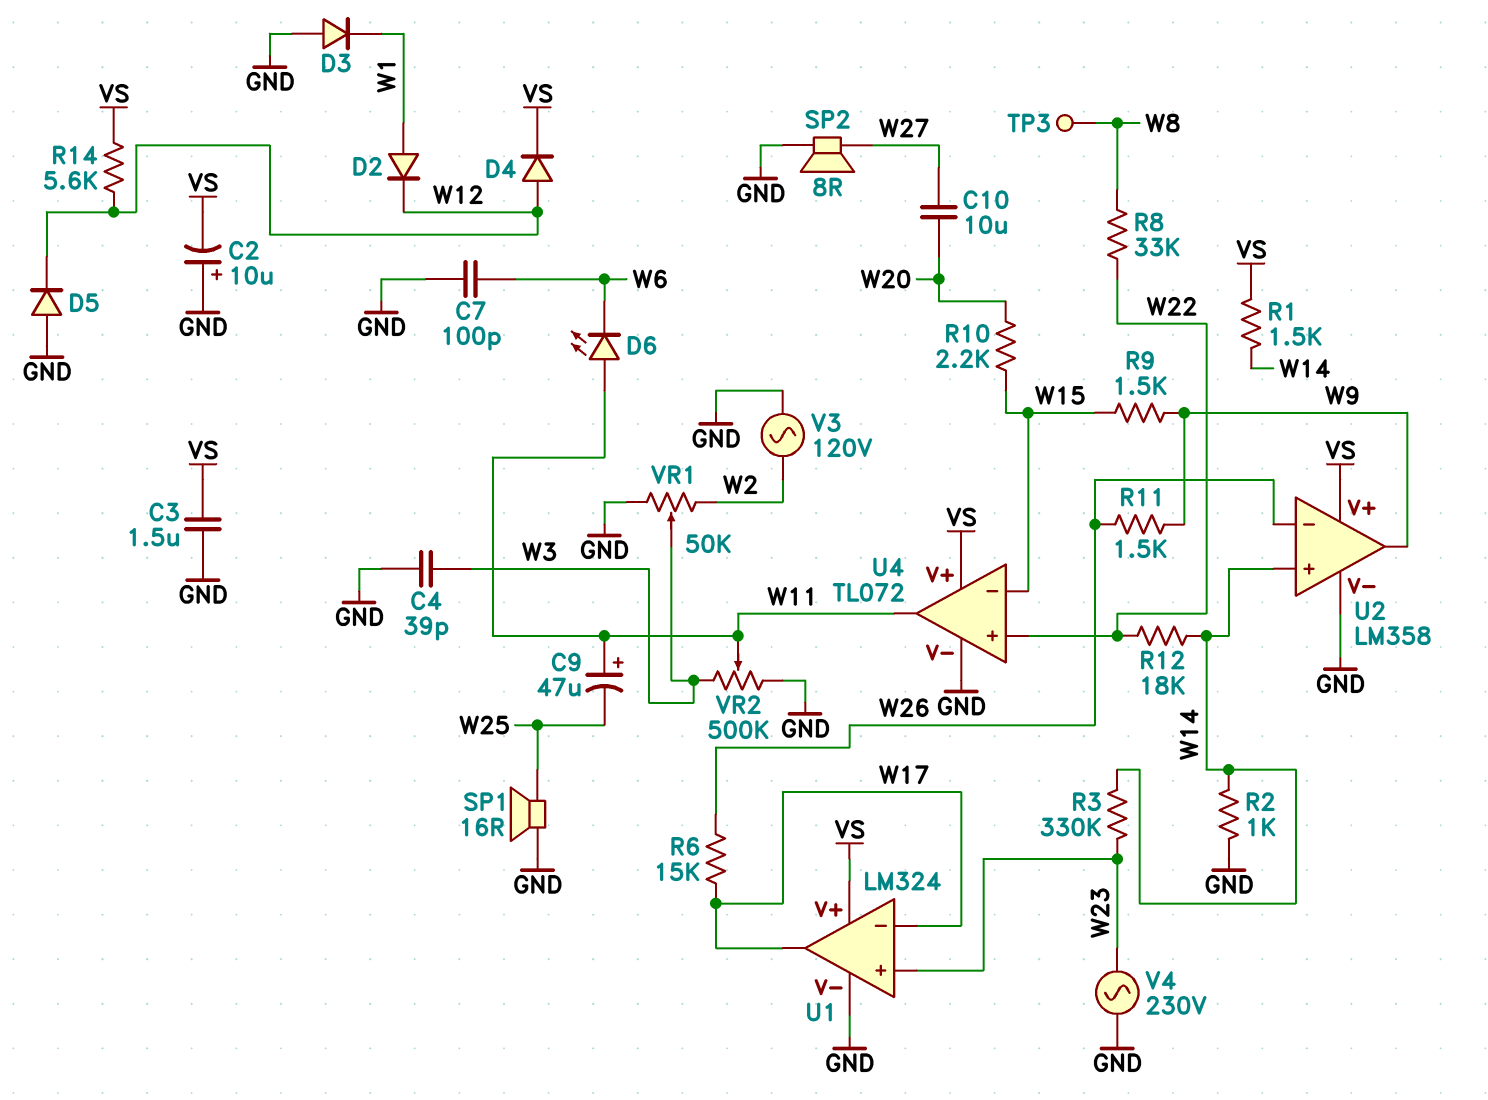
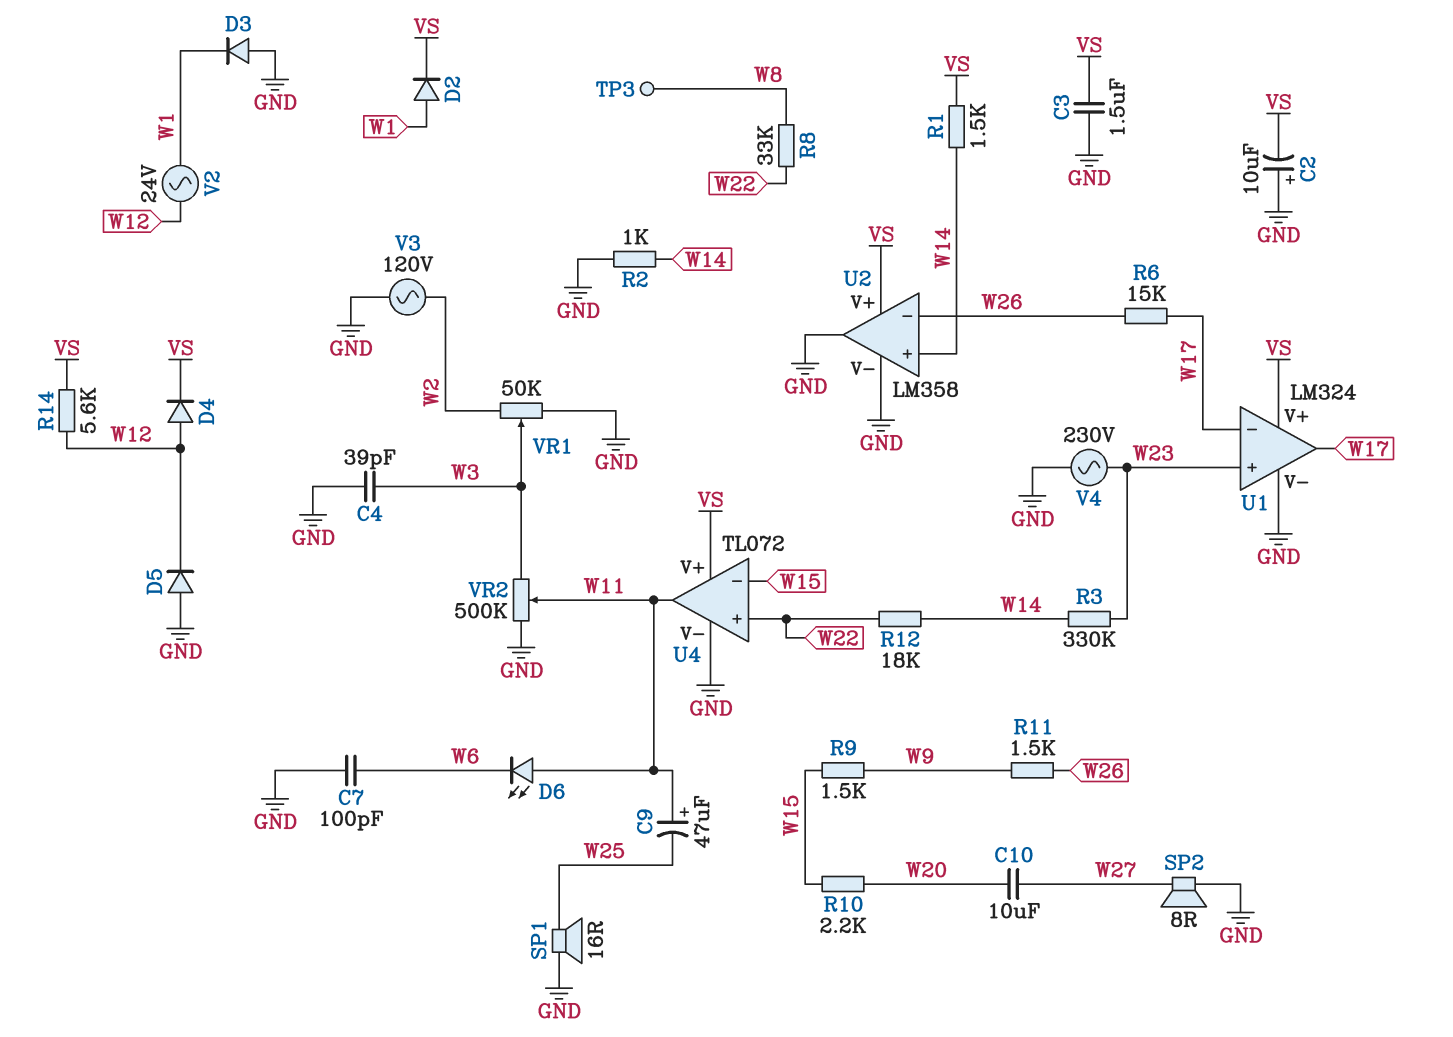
D2: diode (A W1, K W12) -> diode (A W1, K VS)
U2 pin out: W9 -> GND
V2: none -> AC 24V (W1, W12)

